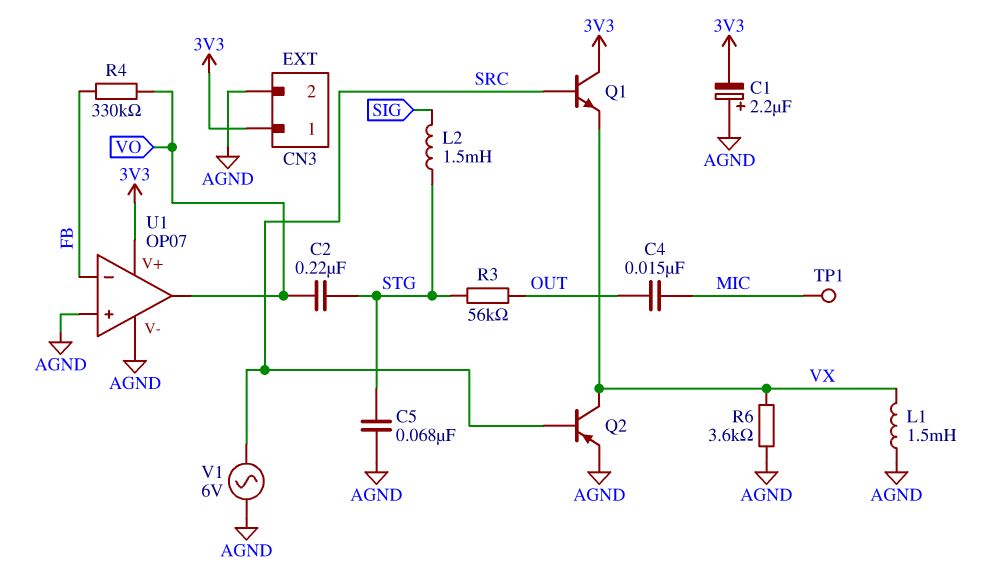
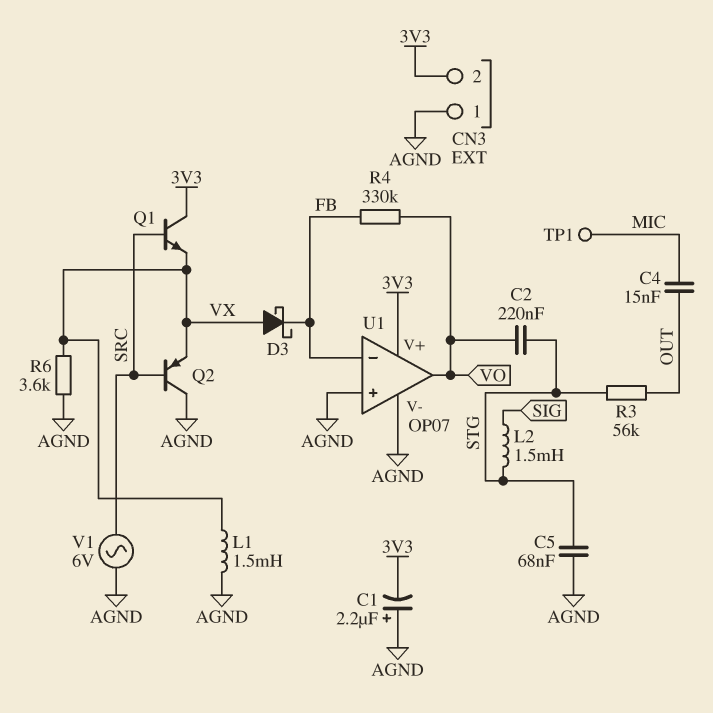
CN3 pin 1: 3V3 -> AGND
CN3 pin 2: AGND -> 3V3
D3: none -> schottky (A VX, K FB)
Q2: PNP (B SRC, C VX, E AGND) -> PNP (B SRC, C AGND, E VX)

